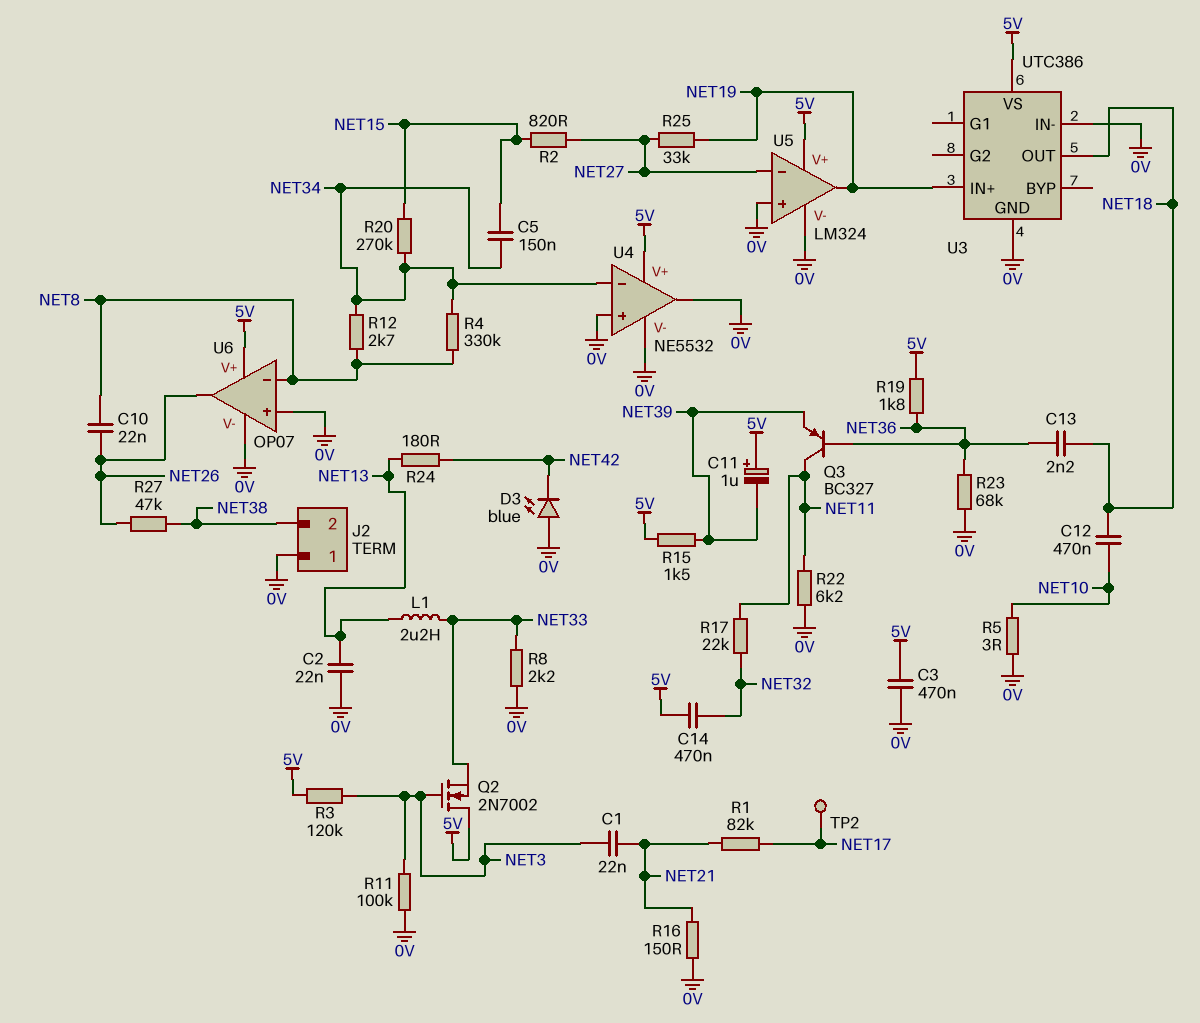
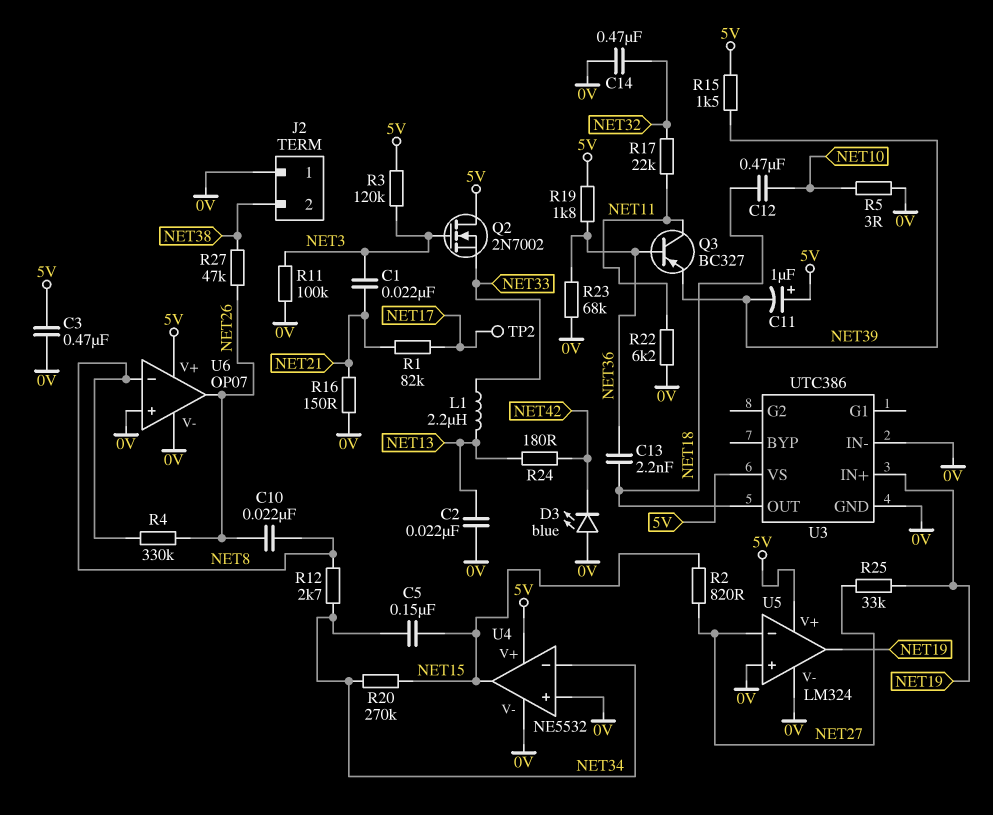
C14: 470nF (5V, NET32) -> 470nF (0V, NET32)
R4: 330k (NET8, NET34) -> 330k (NET8, NET26)
R8: 2.2k (0V, NET33) -> none
U4 pin out: 0V -> NET15

